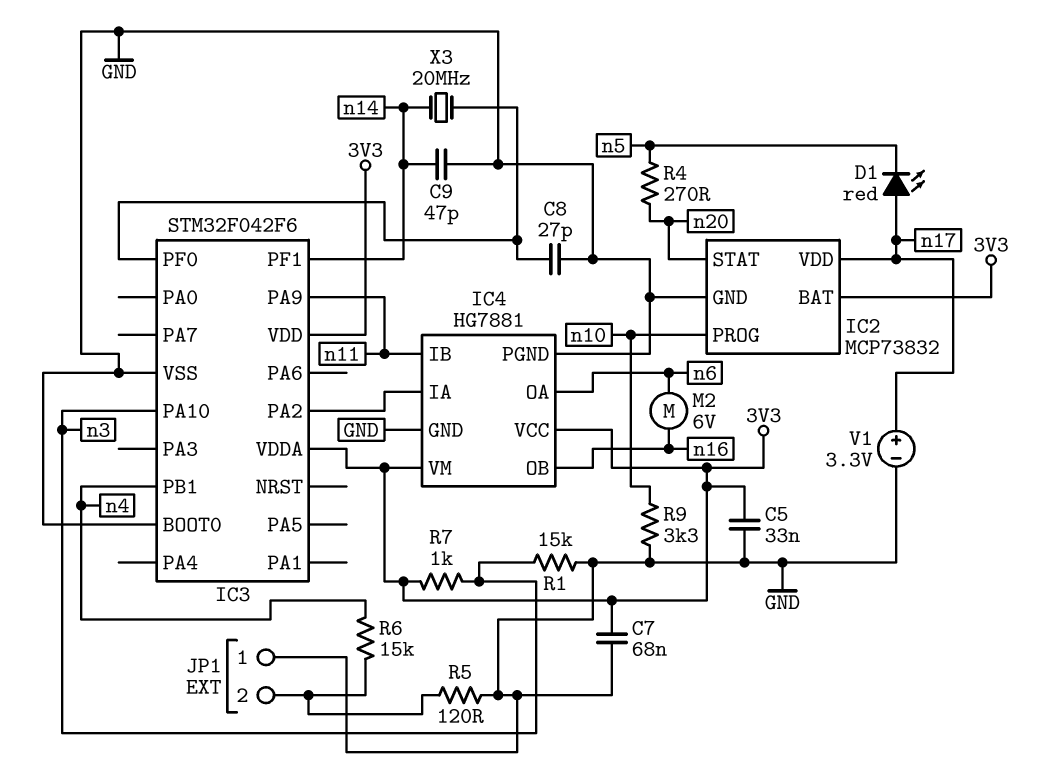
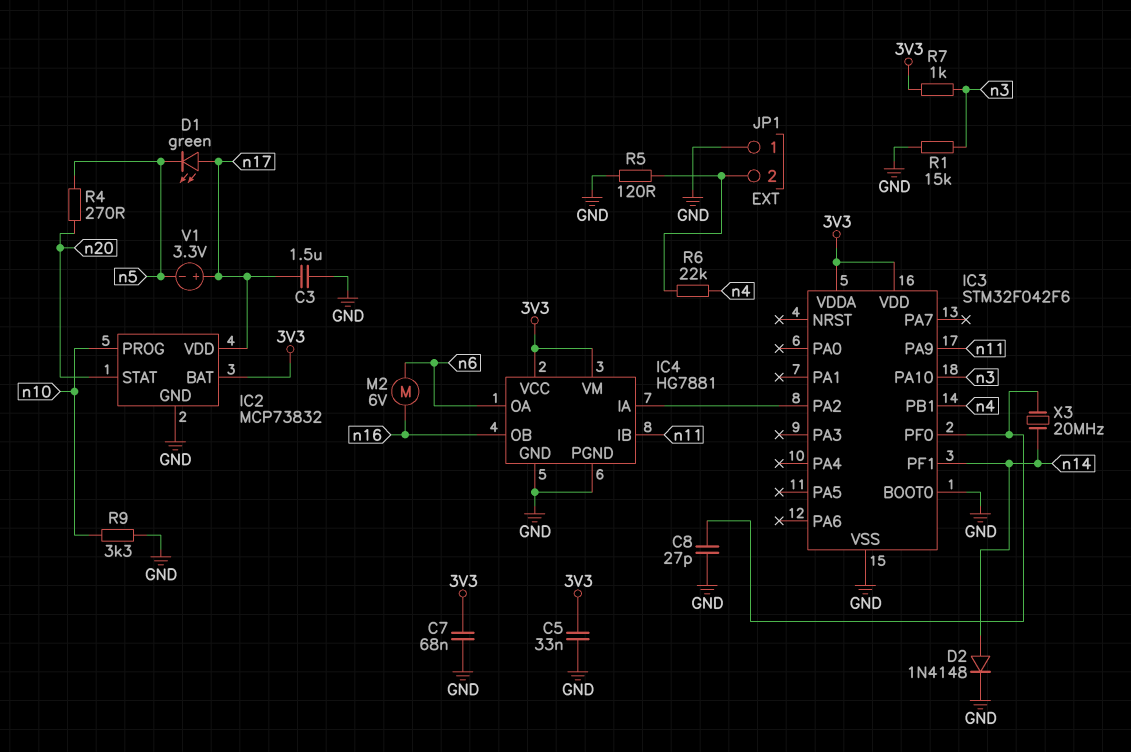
C3: none -> 1.5uF (GND, n17)
C9: 47pF (GND, n14) -> none
D1: LED red (A n17, K n5) -> LED green (A n17, K n5)
D2: none -> diode 1N4148 (A n14, K GND)
R6: 15k (JP1/2, n4) -> 22k (JP1/2, n4)
V1: 3.3V (plus n17, minus GND) -> 3.3V (plus n17, minus n5)

